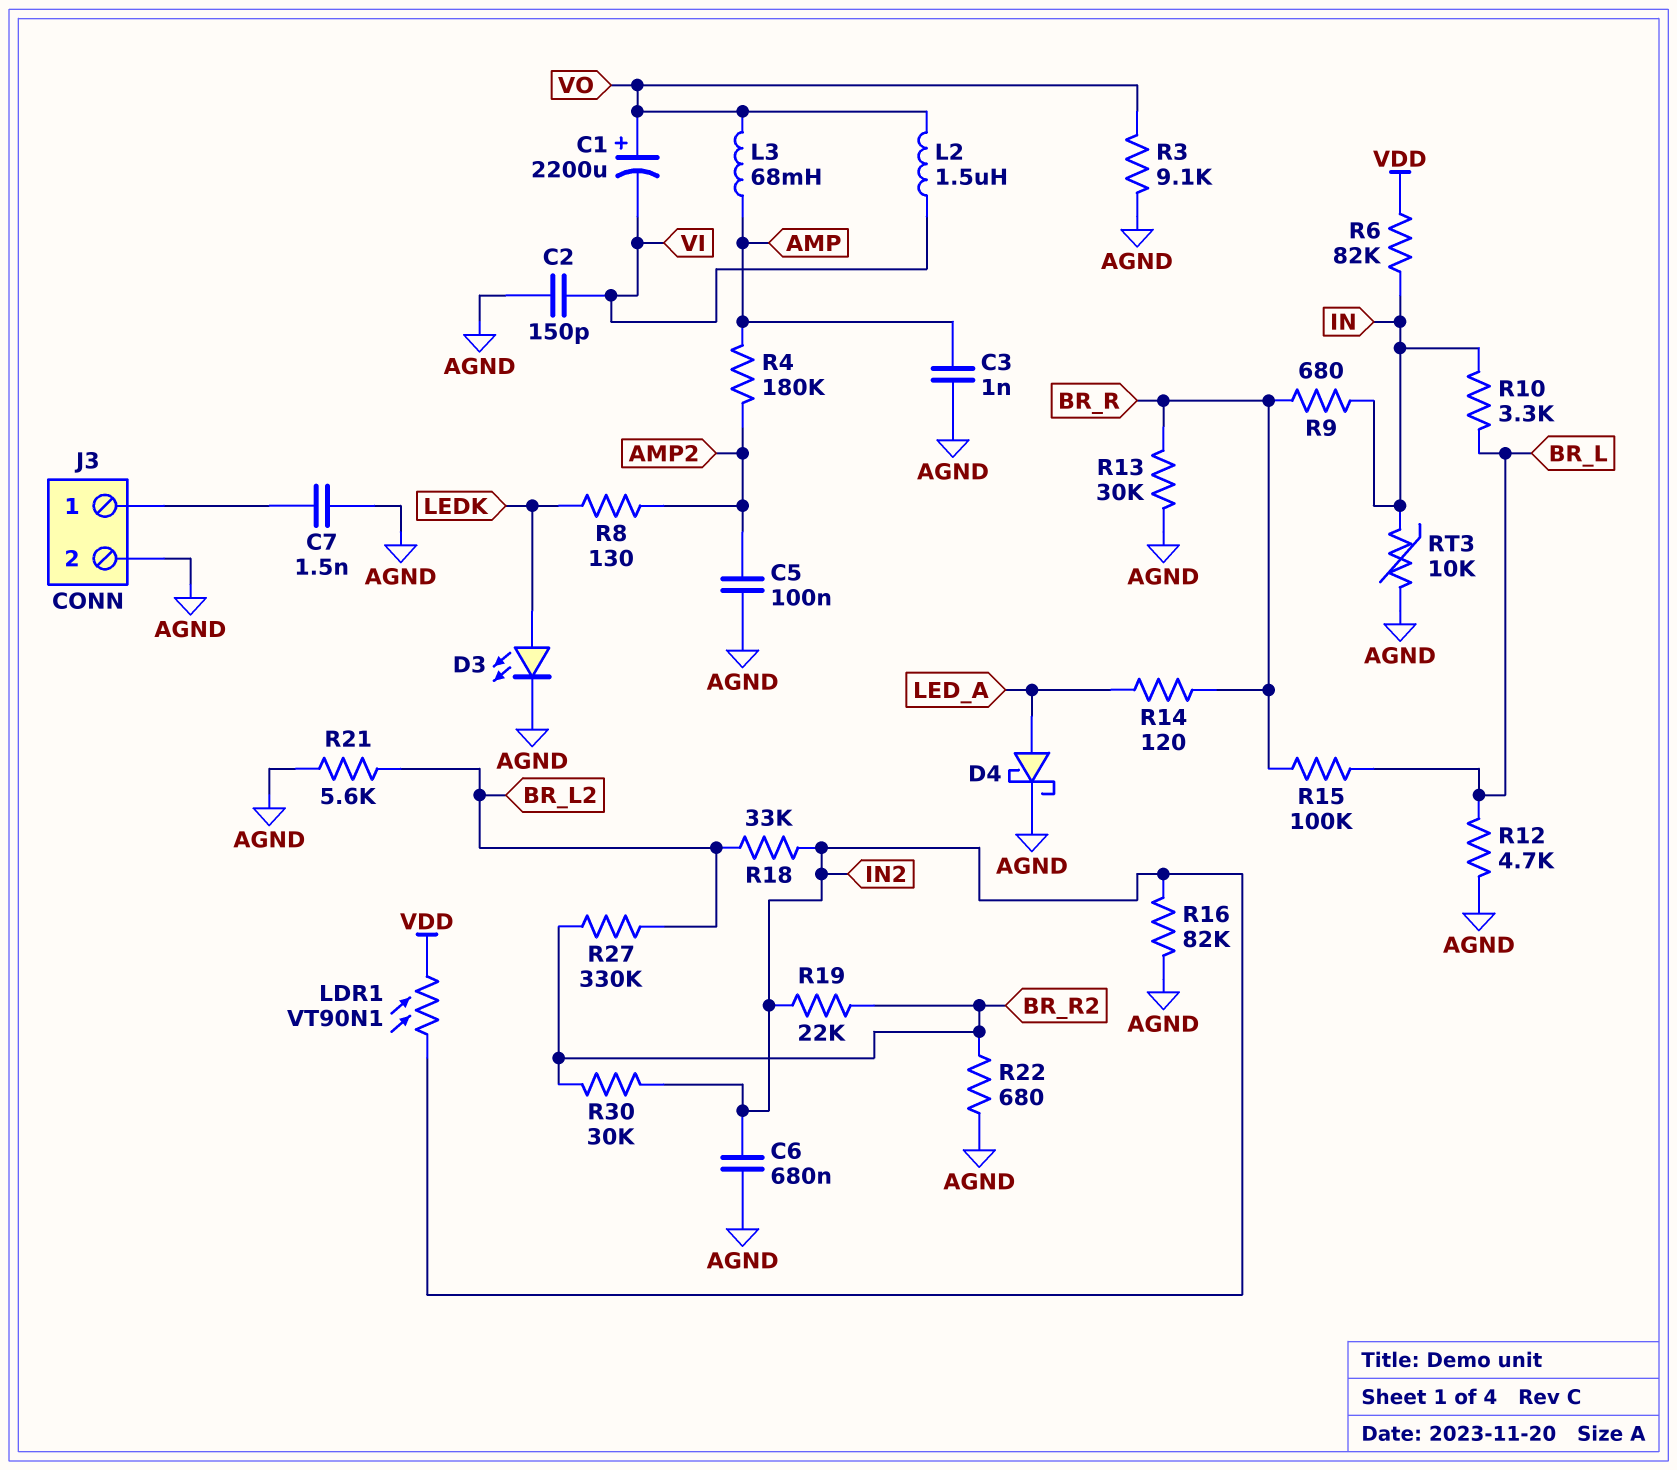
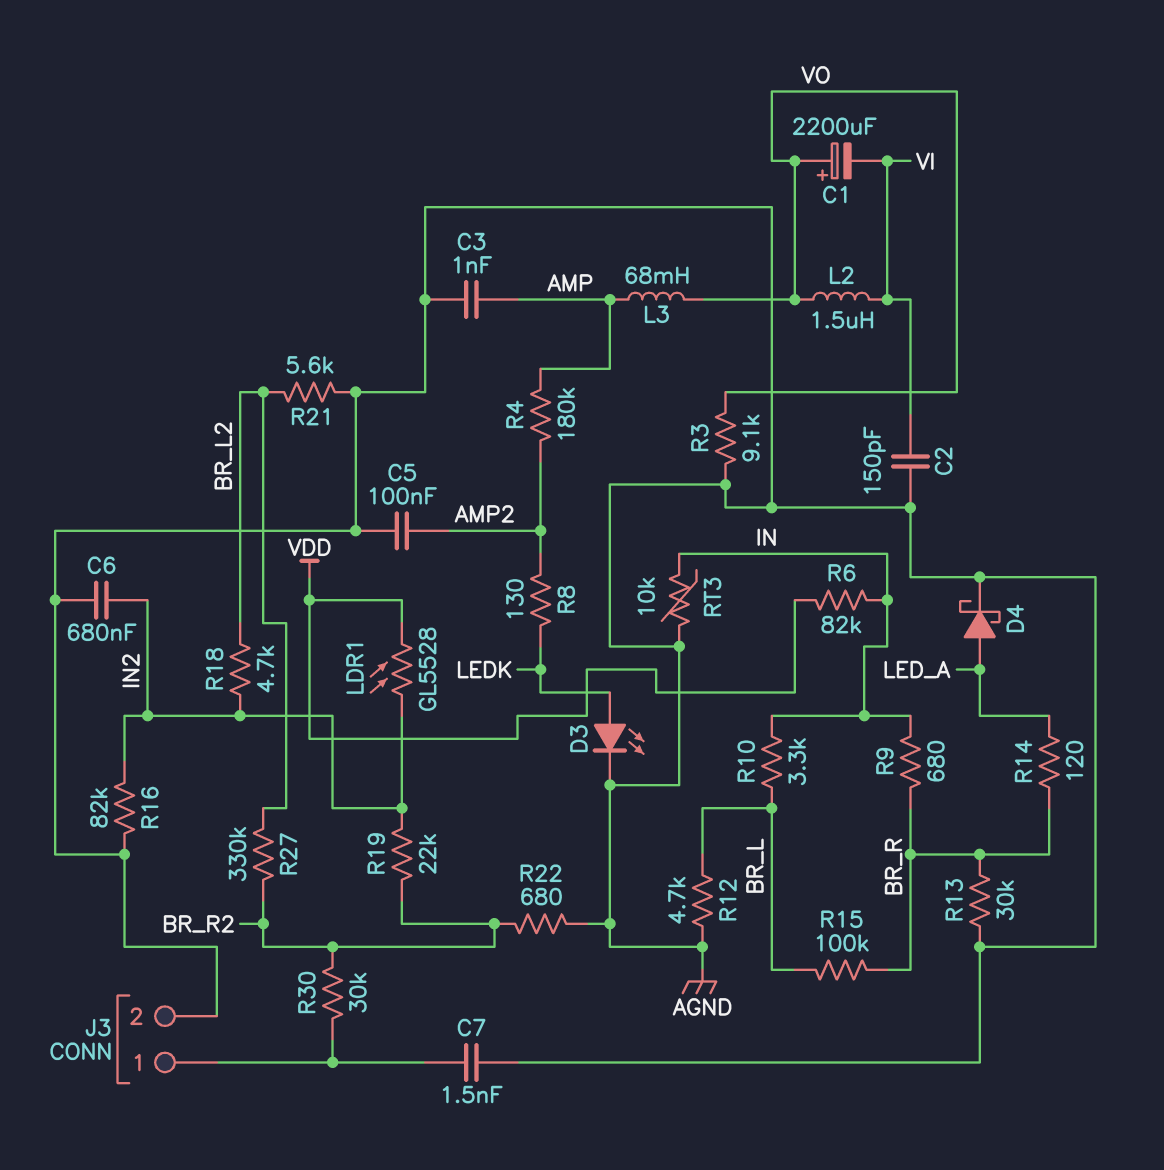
LDR1: VT90N1 (IN2, VDD) -> GL5528 (IN2, VDD)
R18: 33k (BR_L2, IN2) -> 4.7k (BR_L2, IN2)
R30: 30k (BR_R2, IN2) -> 30k (BR_R2, J3/1)

